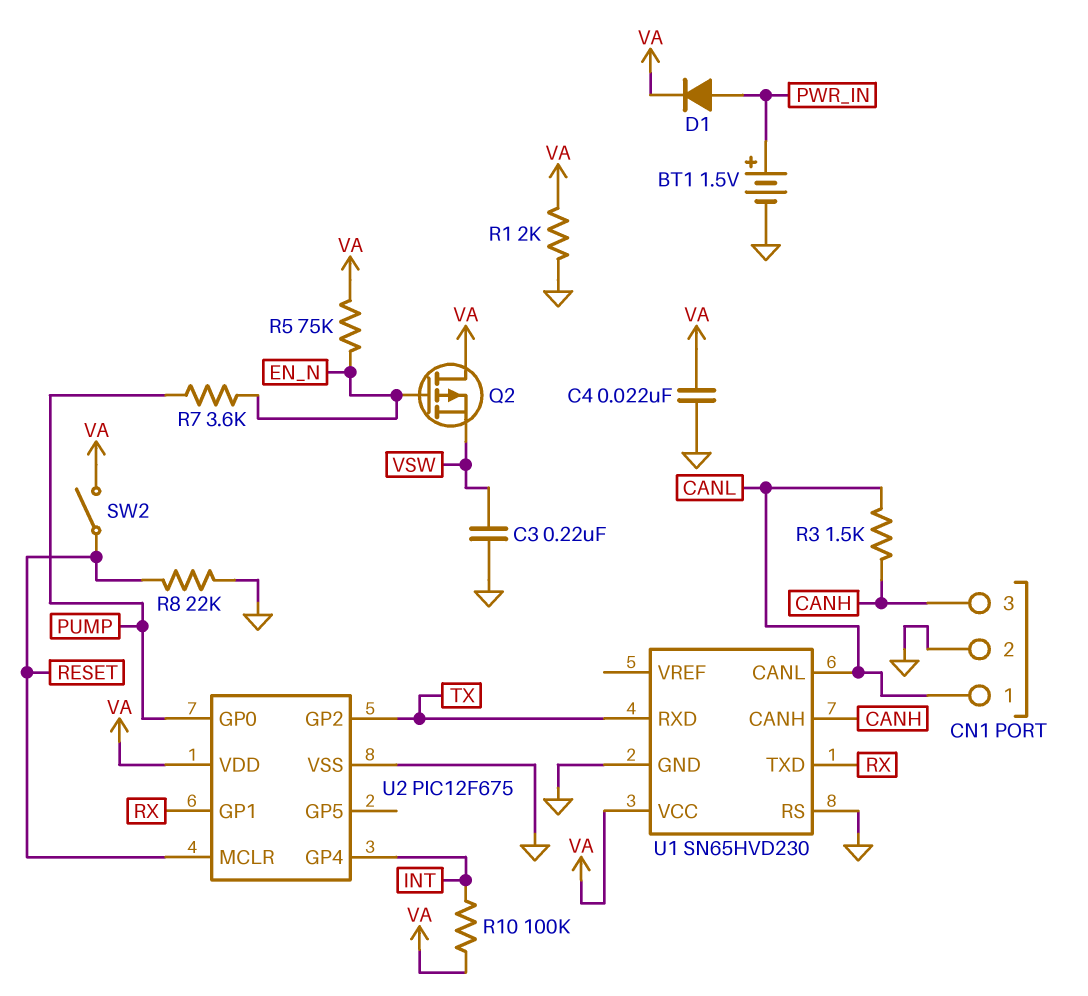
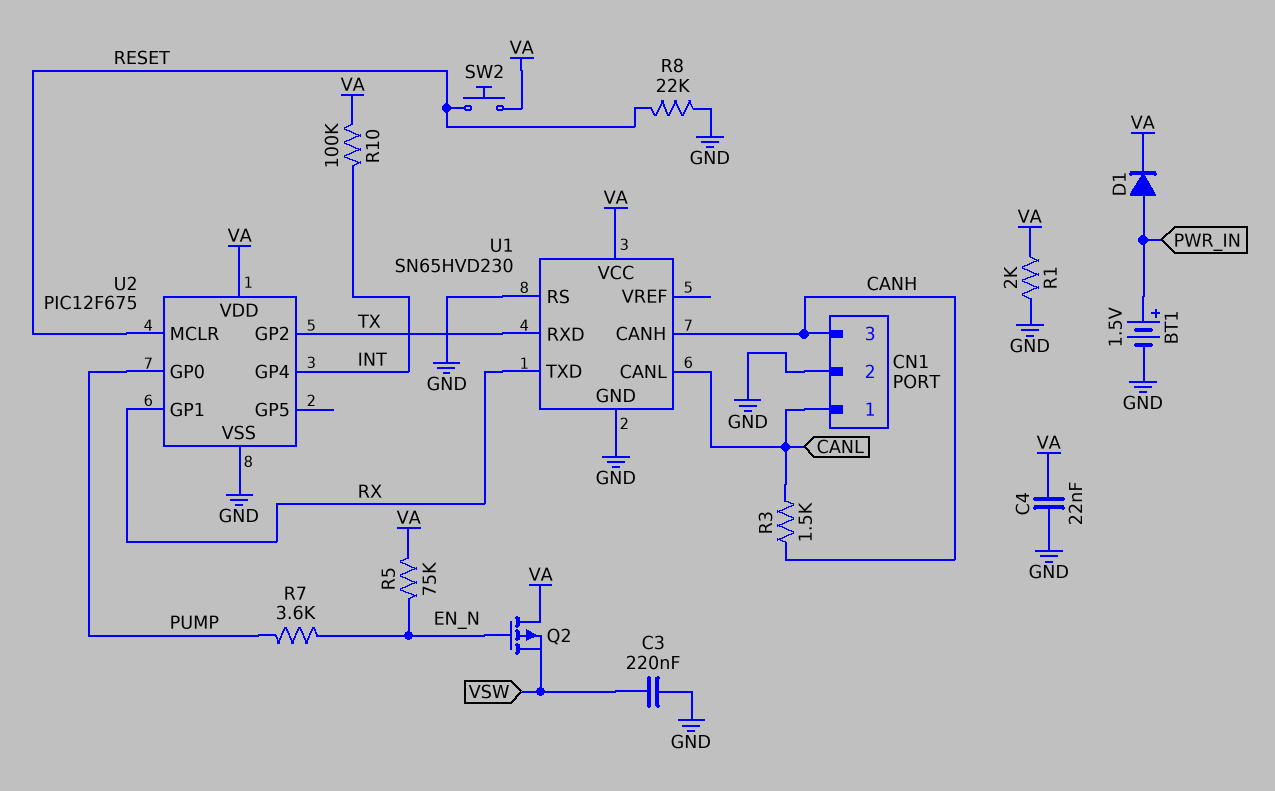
SW2: switch (RESET, VA) -> button (RESET, VA)

